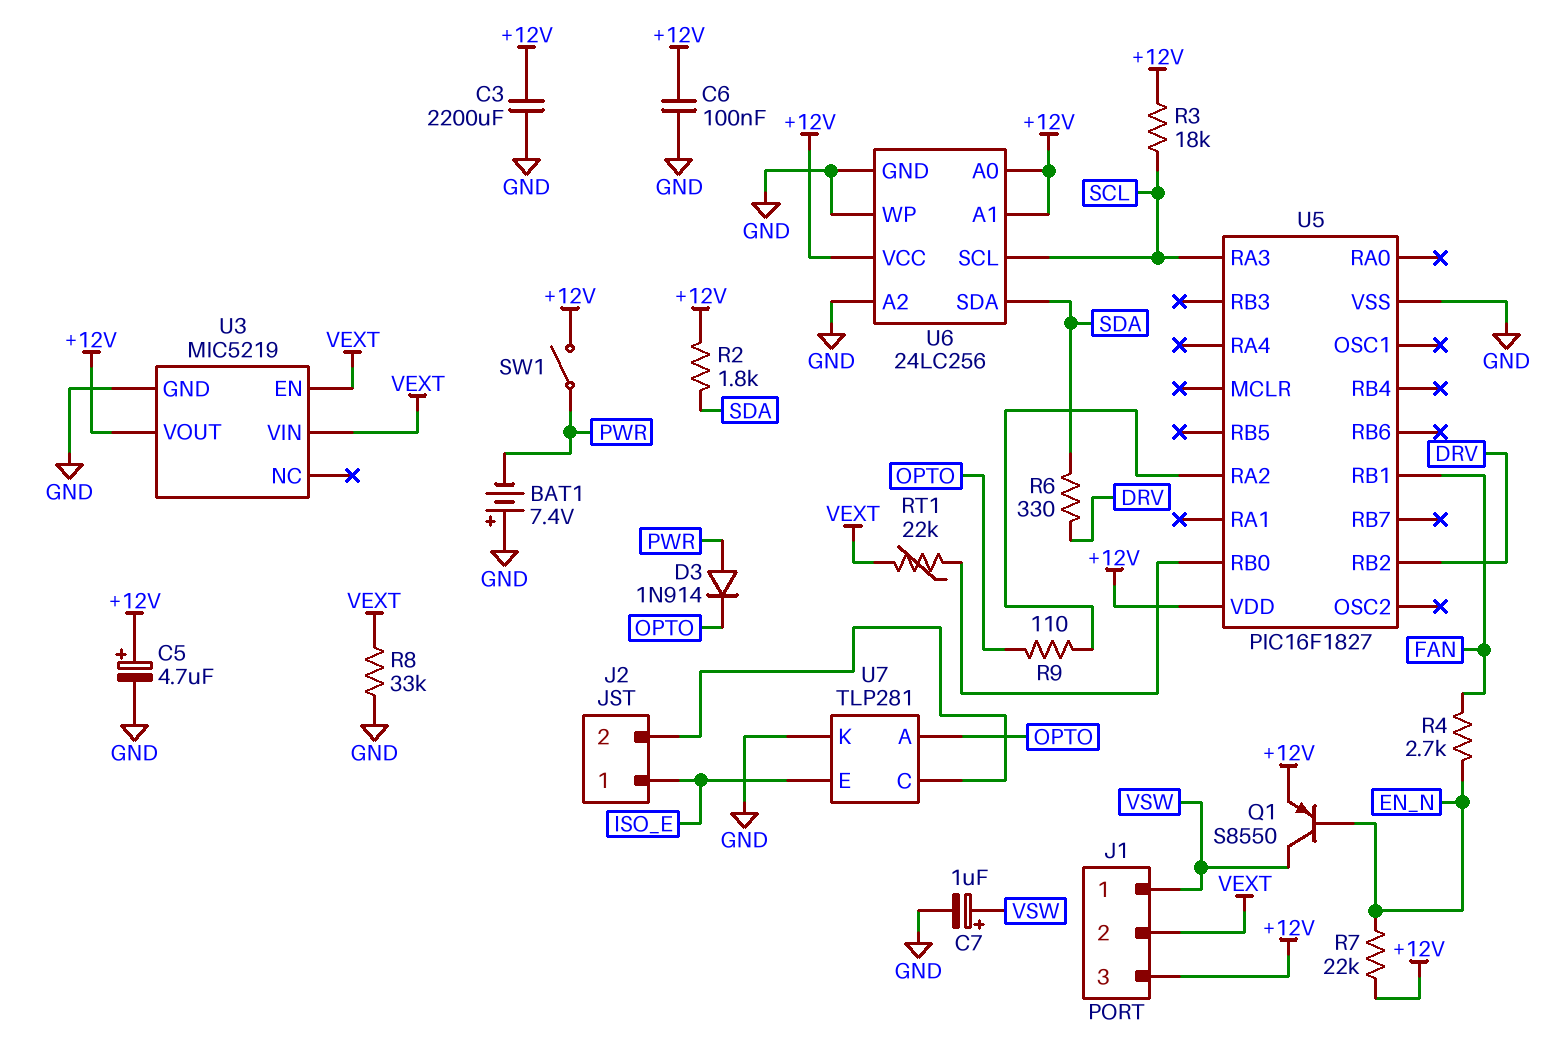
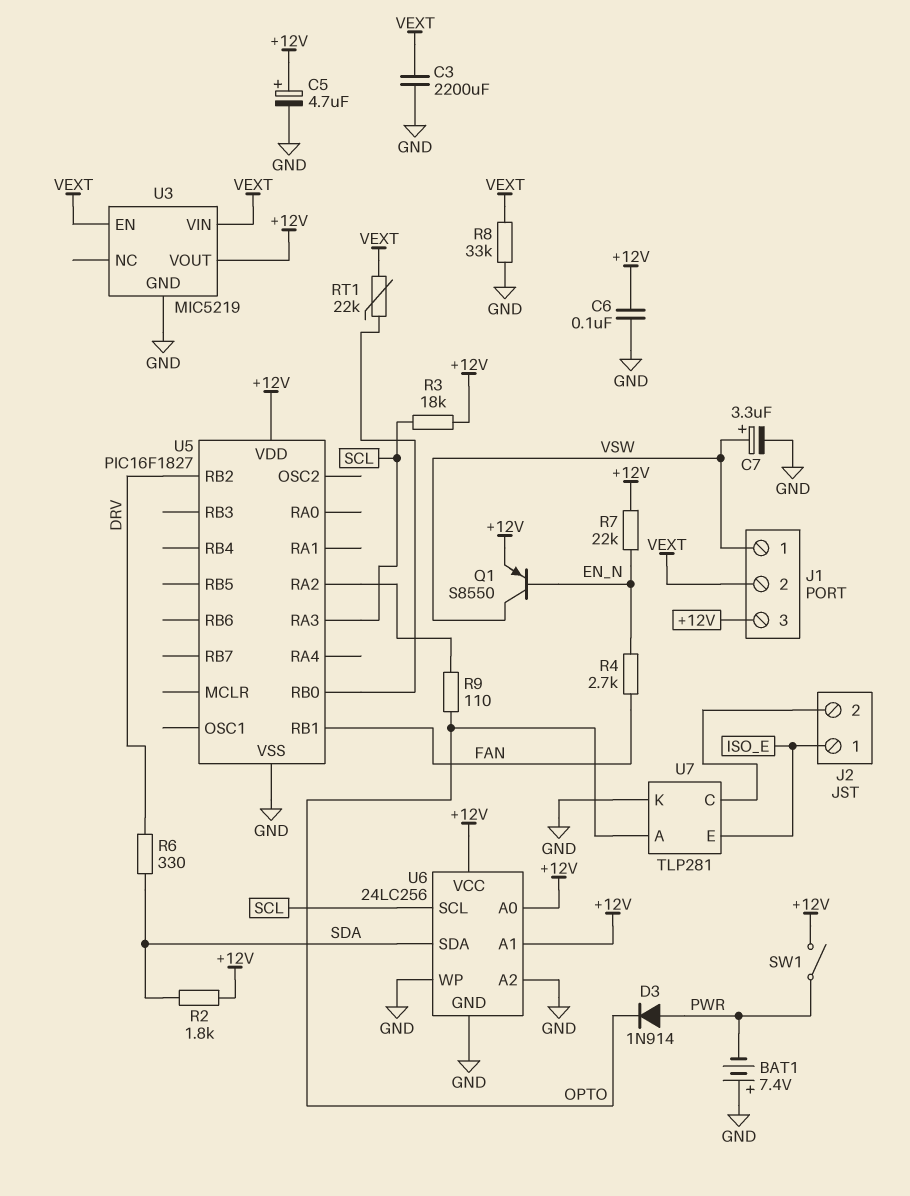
C3: 2200uF (+12V, GND) -> 2200uF (GND, VEXT)
C7: 1uF (plus VSW, minus GND) -> 3.3uF (plus VSW, minus GND)

